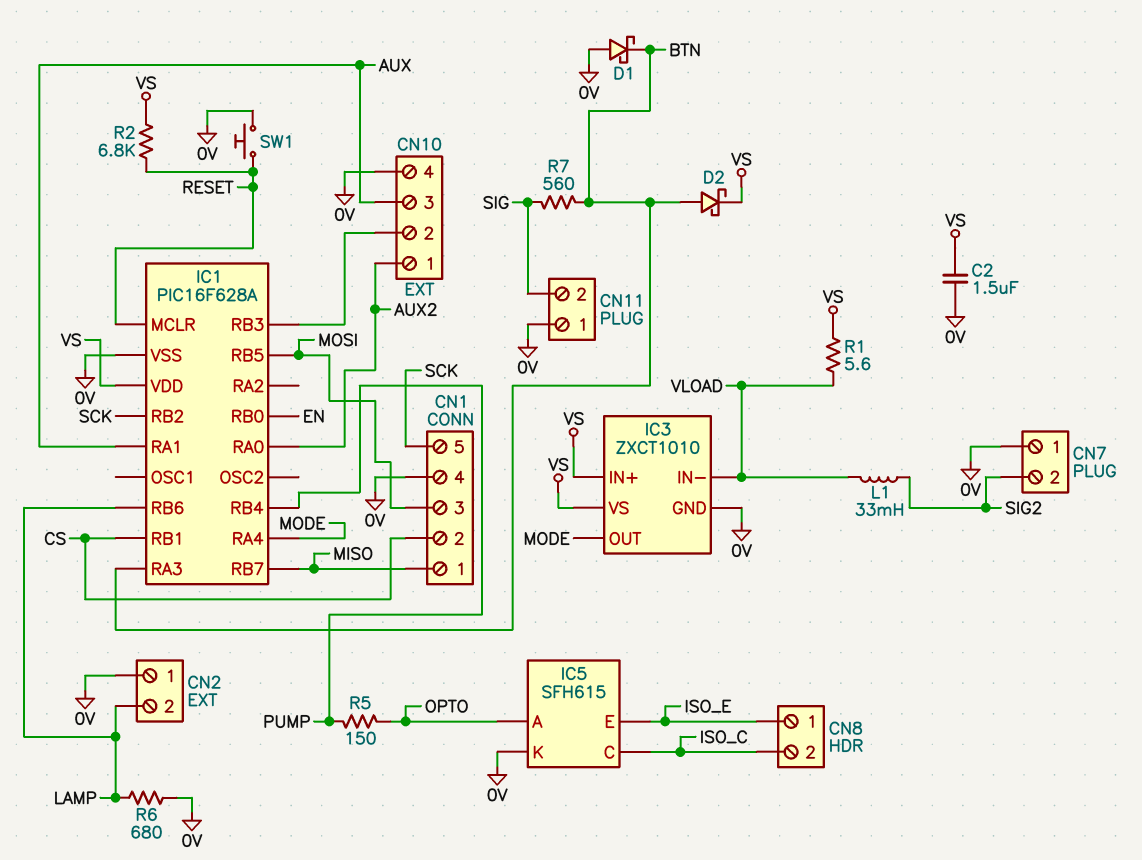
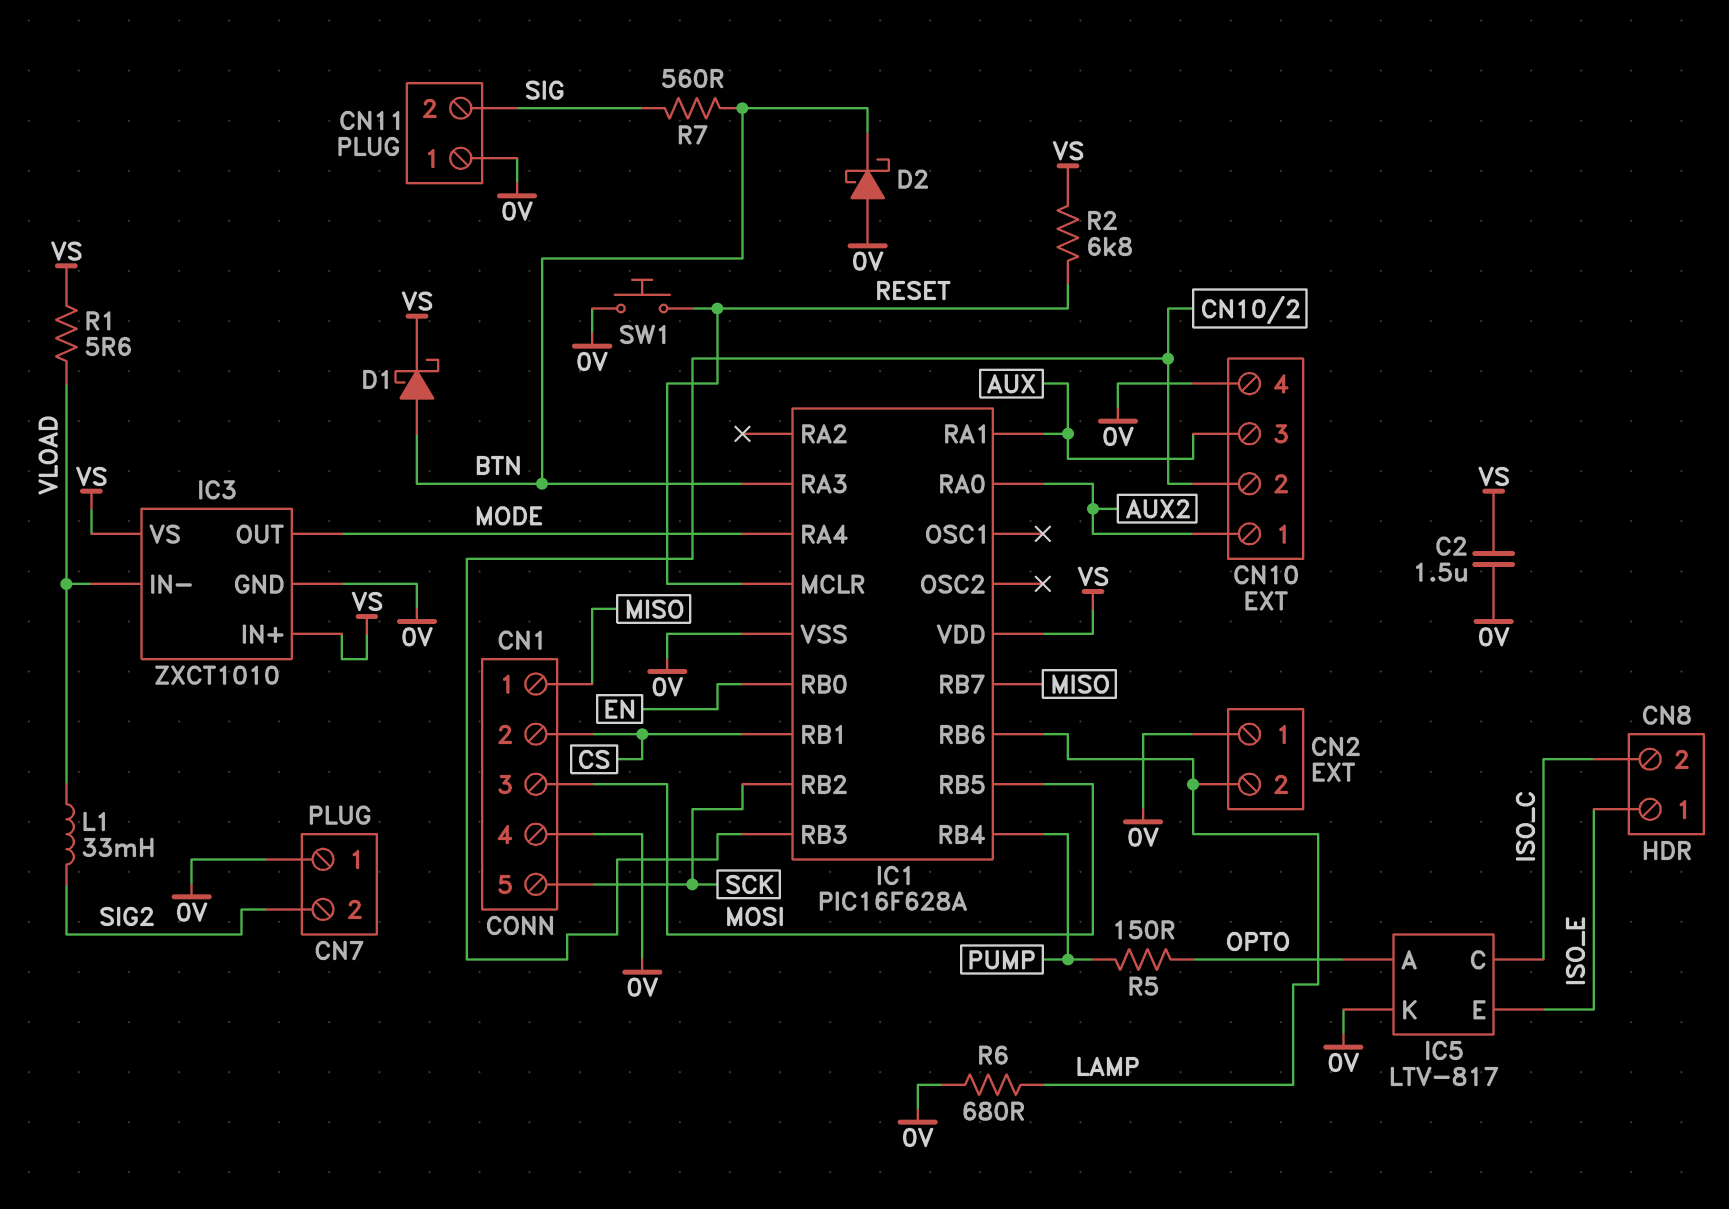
D1: schottky (A 0V, K BTN) -> schottky (A BTN, K VS)
D2: schottky (A BTN, K VS) -> schottky (A 0V, K BTN)
IC5: SFH615 -> LTV-817

